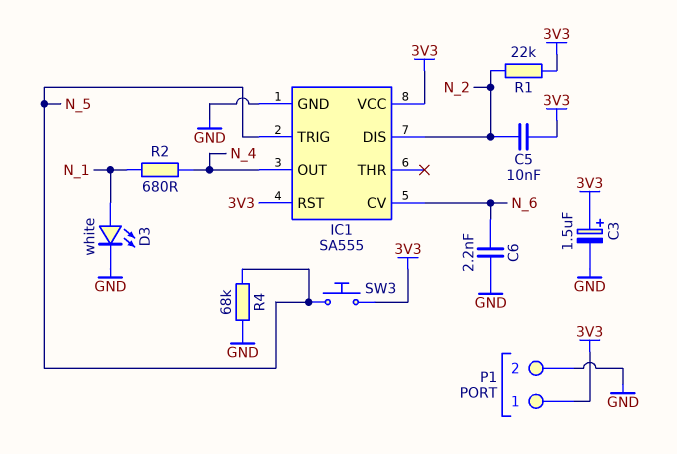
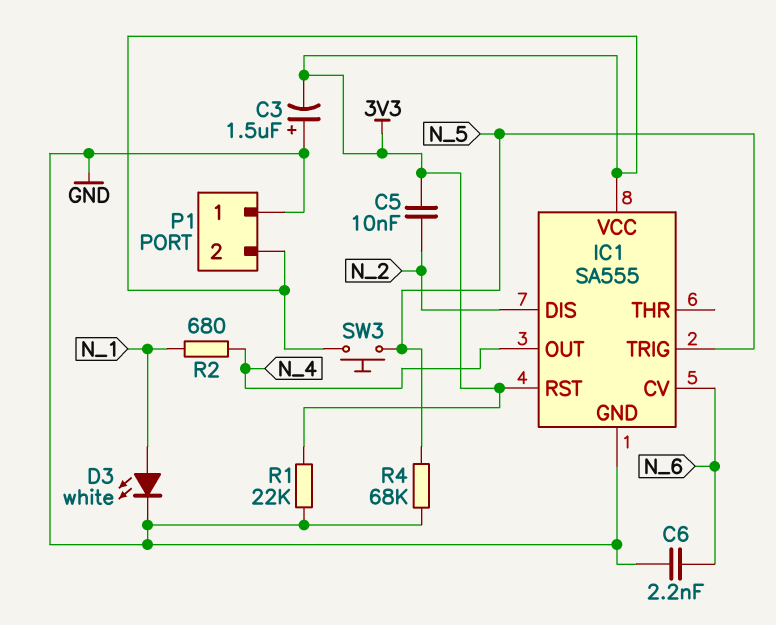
C3: 1.5uF (plus 3V3, minus GND) -> 1.5uF (plus GND, minus 3V3)
P1 pin 1: 3V3 -> GND
P1 pin 2: GND -> 3V3
R1: 22k (3V3, N_2) -> 22k (3V3, GND)

